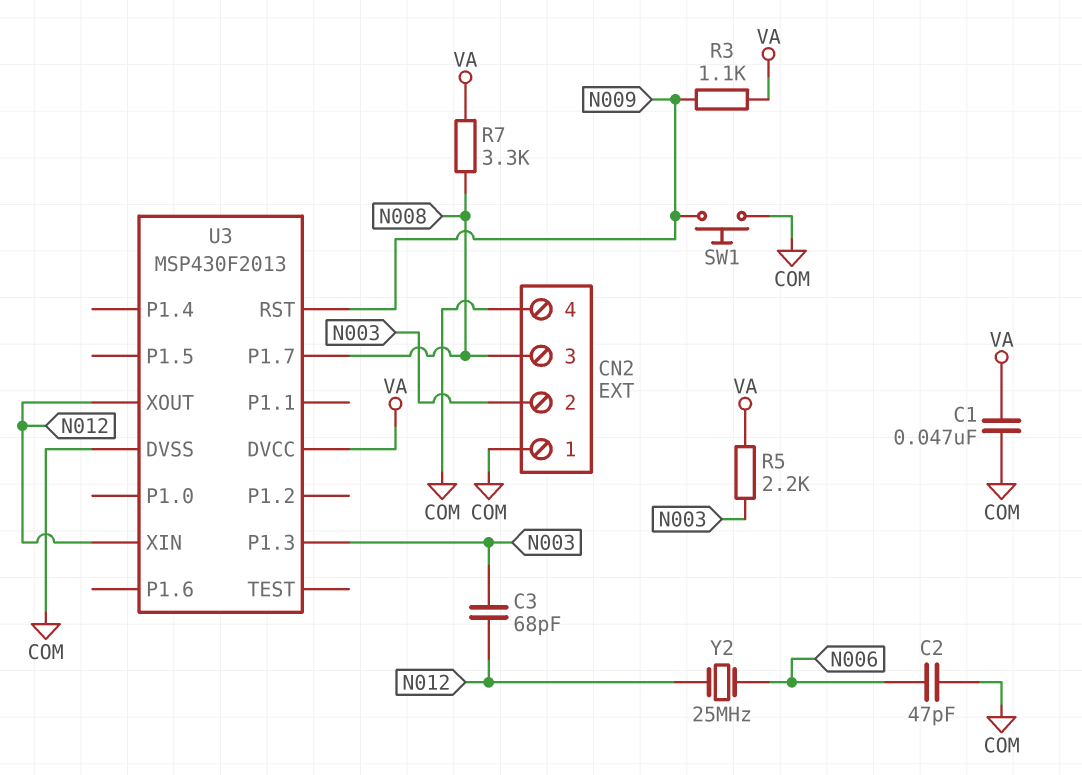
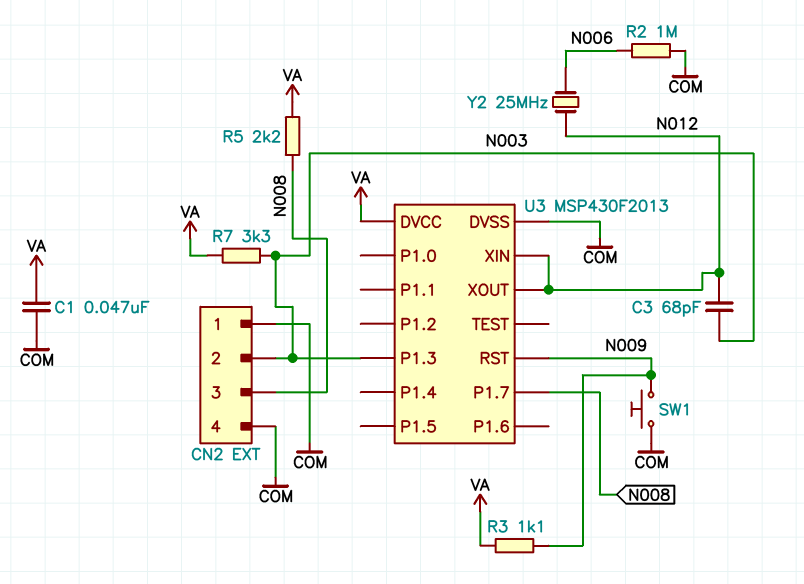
C2: 47pF (COM, N006) -> none
R2: none -> 1M (COM, N006)
R5: 2.2k (N003, VA) -> 2.2k (N008, VA)
R7: 3.3k (N008, VA) -> 3.3k (N003, VA)

